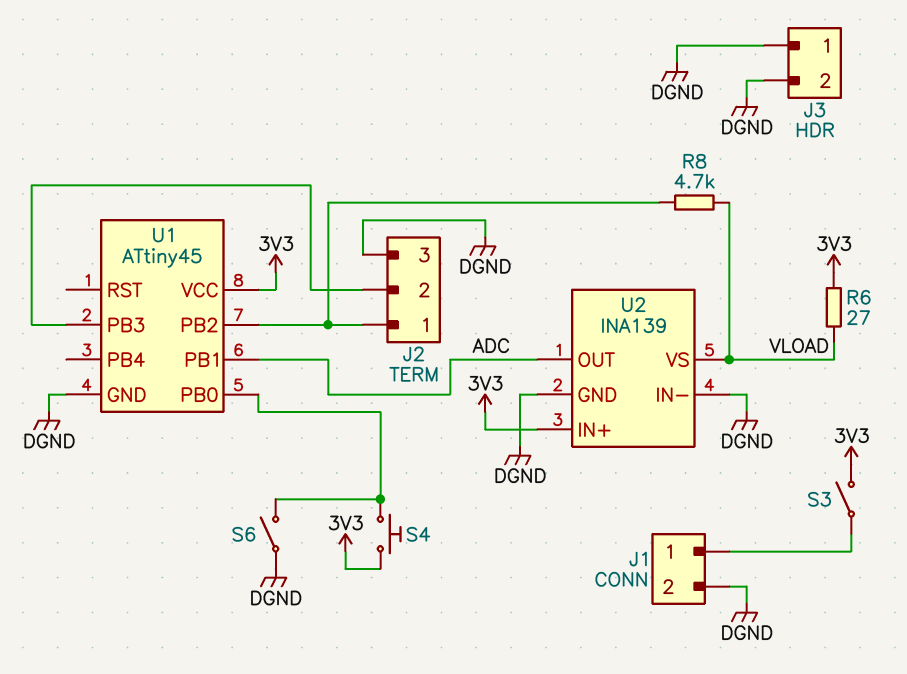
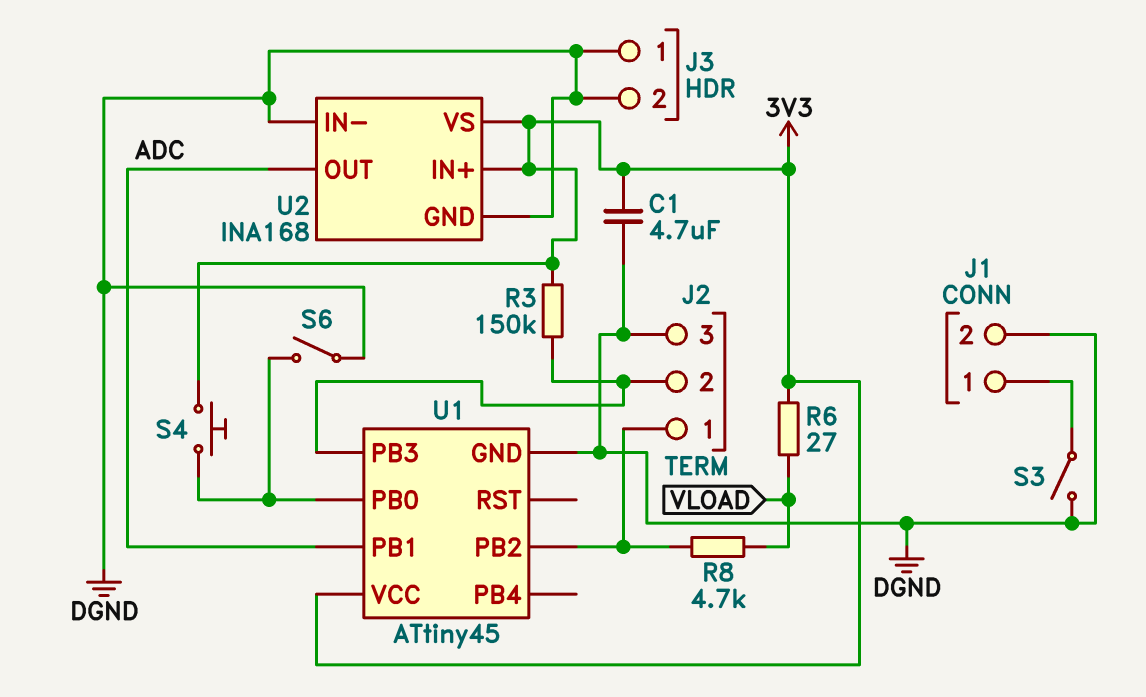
C1: none -> 4.7uF (3V3, DGND)
R3: none -> 150k (3V3, J2/2)
S3: switch (3V3, J1/1) -> switch (DGND, J1/1)
U2: INA139 -> INA168
U2 pin VS: VLOAD -> 3V3

